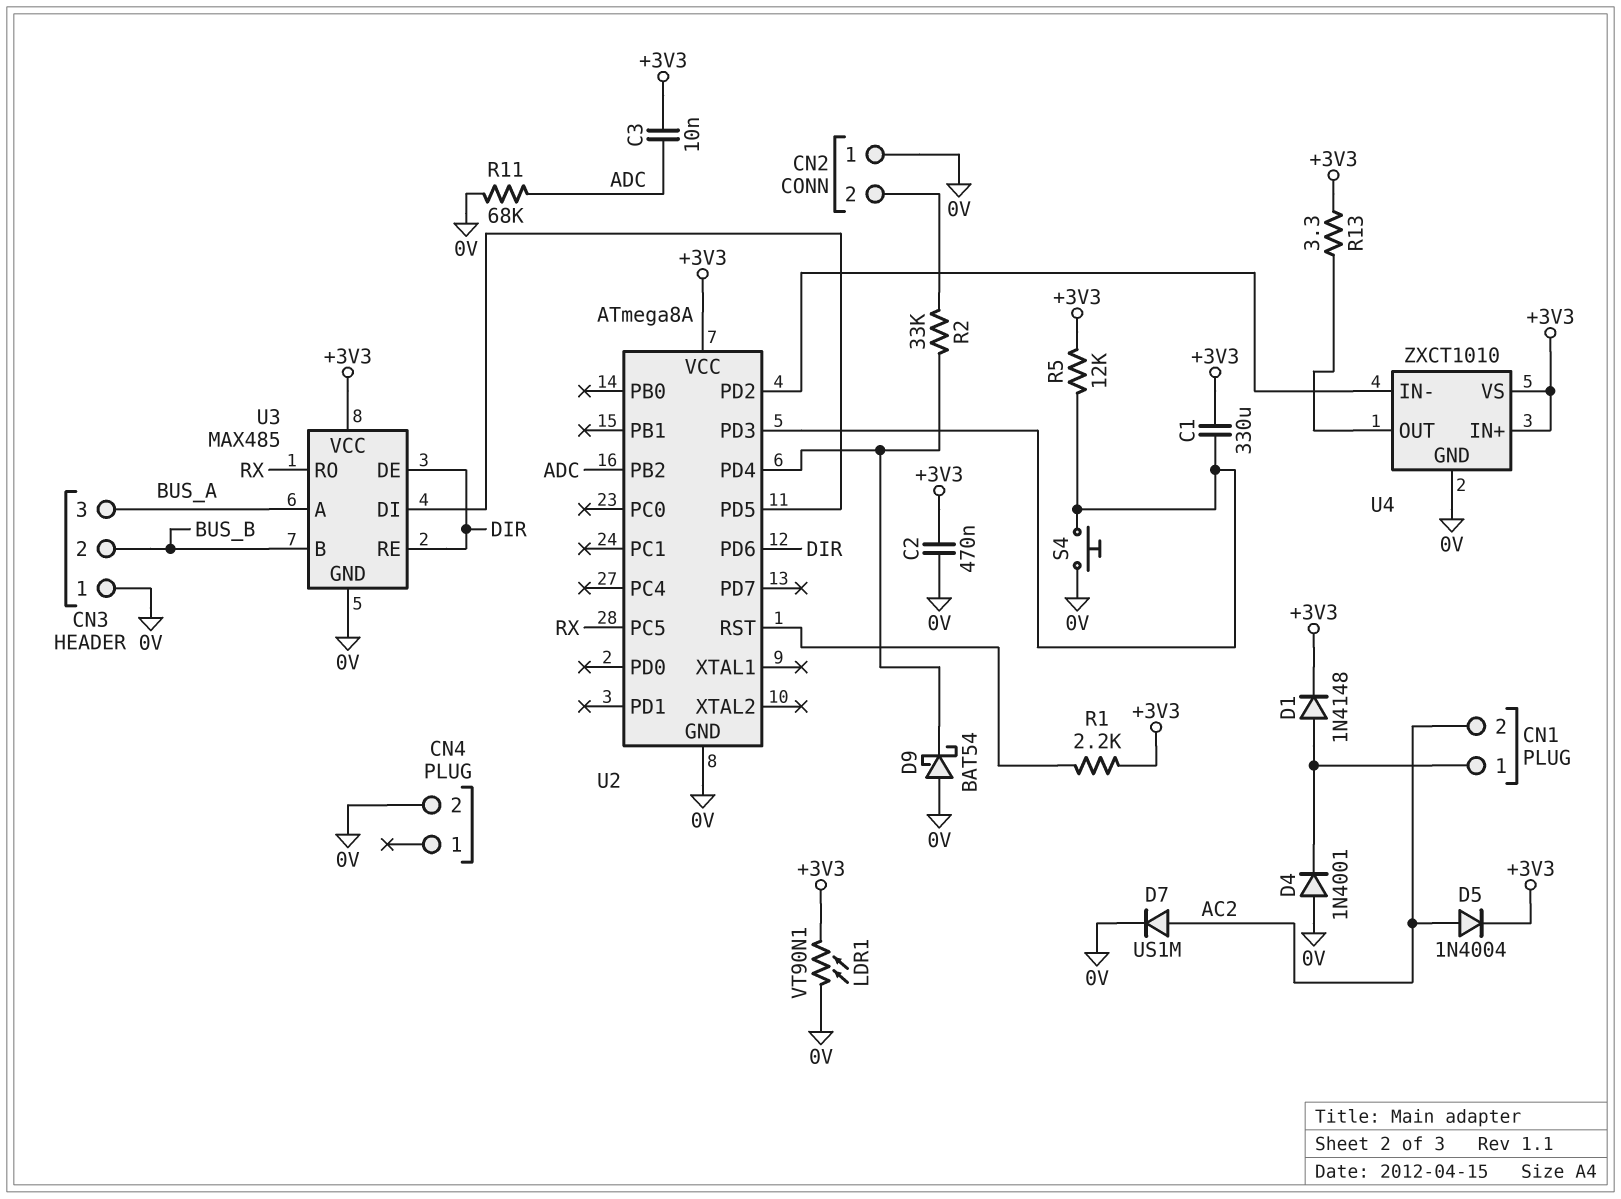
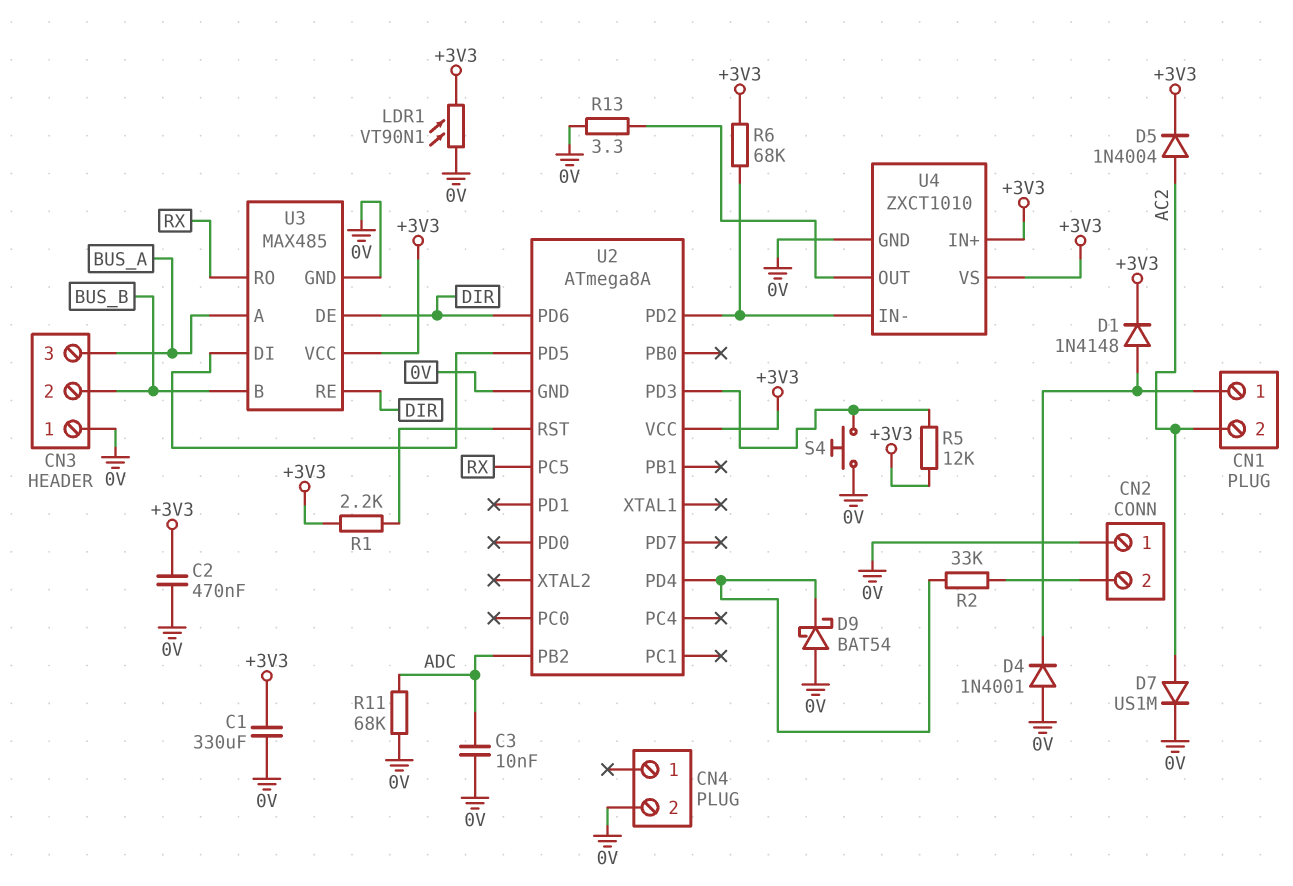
C1: 330uF (+3V3, U2/PD3) -> 330uF (+3V3, 0V)
C3: 10nF (+3V3, ADC) -> 10nF (0V, ADC)
R6: none -> 68k (+3V3, U2/PD2)
R13: 3.3 (+3V3, U4/OUT) -> 3.3 (0V, U4/OUT)

